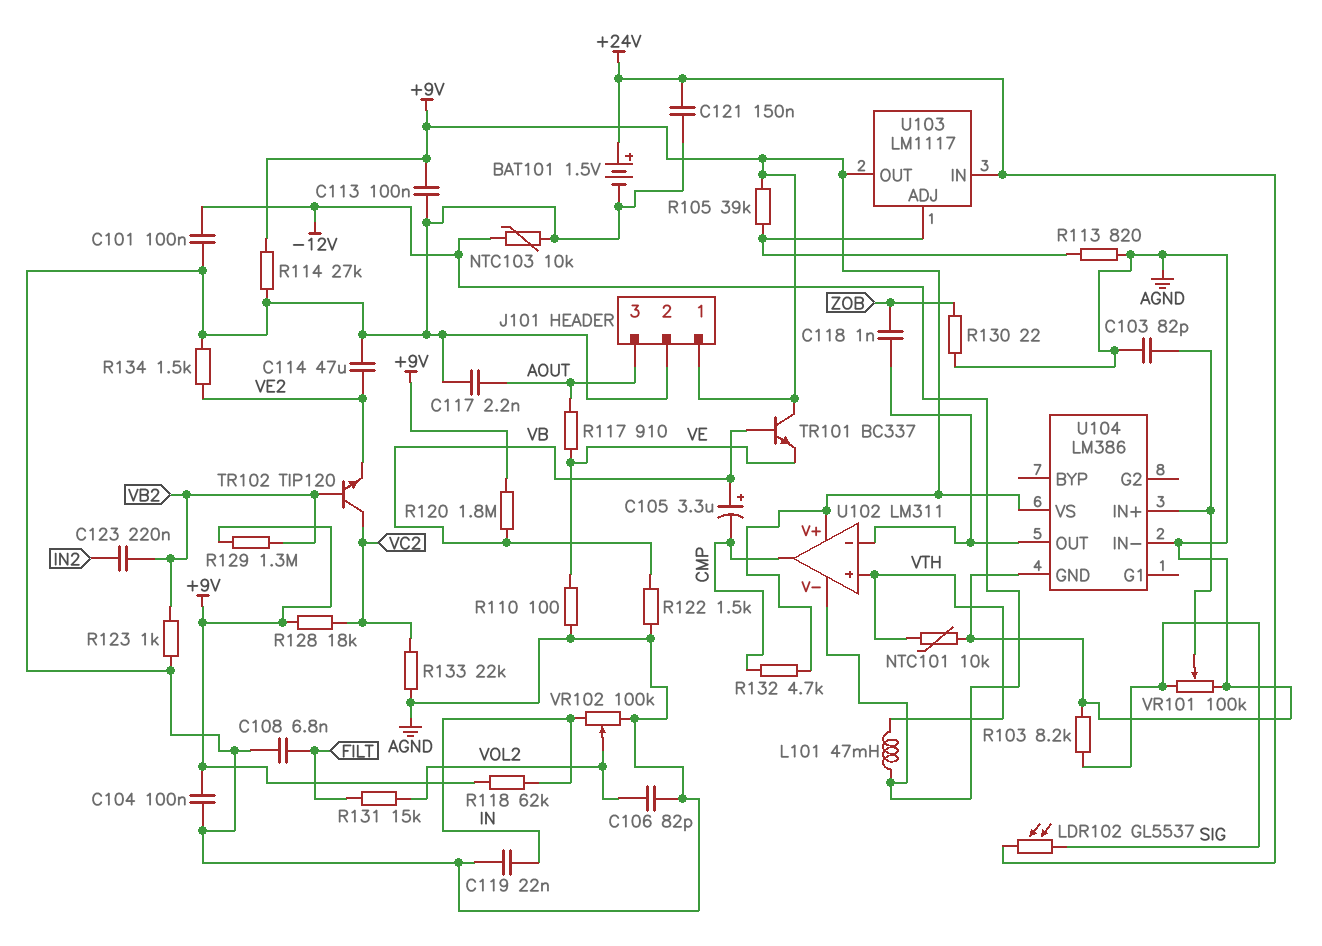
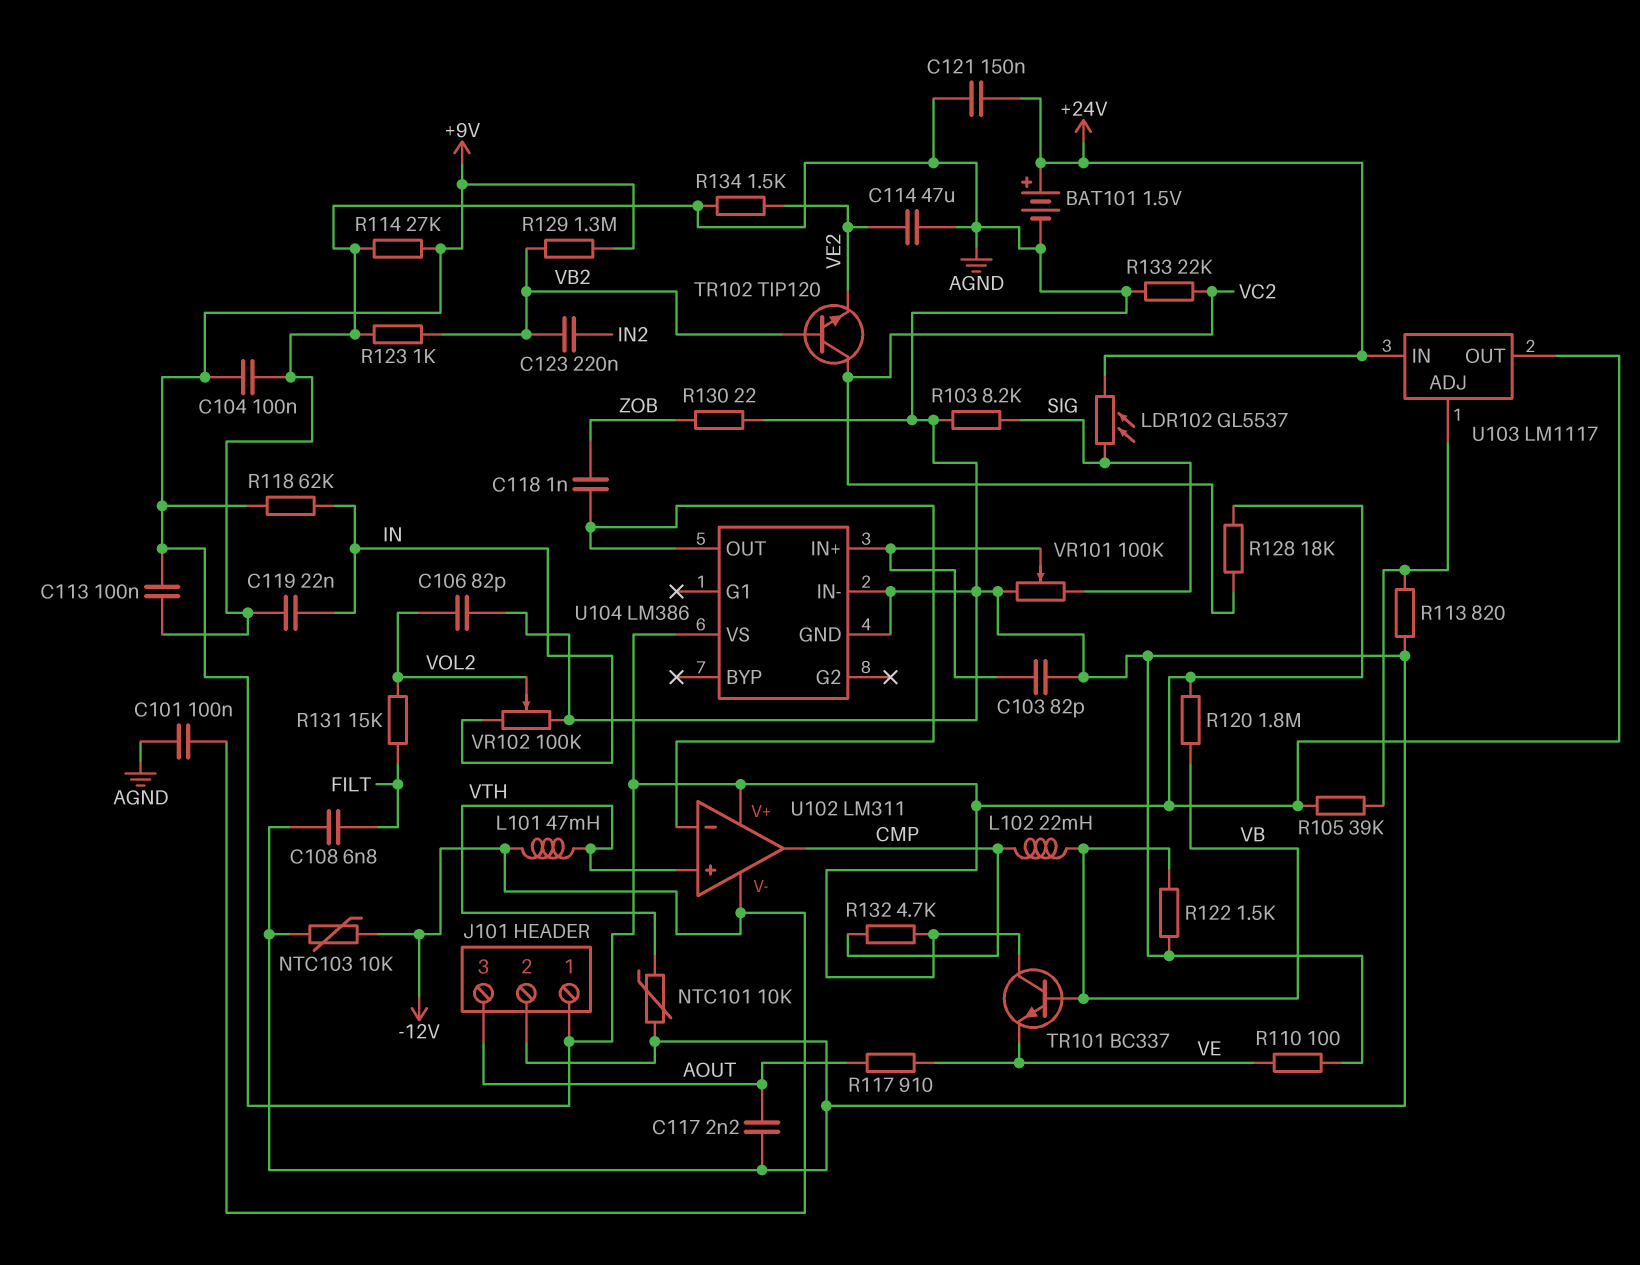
C105: 3.3uF (plus VB, minus CMP) -> none
L102: none -> 22mH (CMP, VB)

